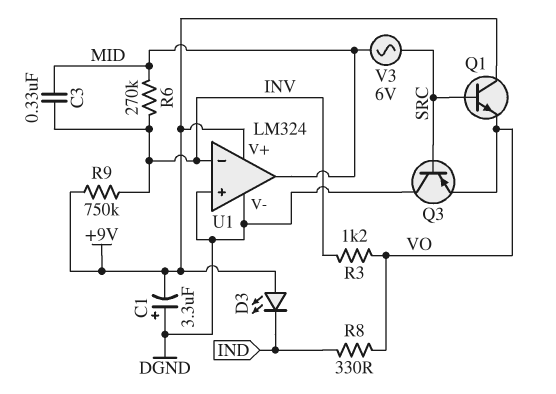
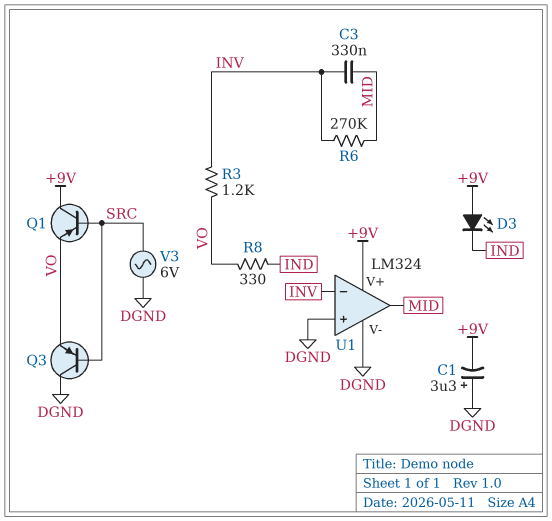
Q1: NPN (B SRC, C +9V, E VO) -> PNP (B SRC, C +9V, E VO)
R9: 750k (+9V, INV) -> none
V3: AC 6V (MID, SRC) -> AC 6V (DGND, SRC)

